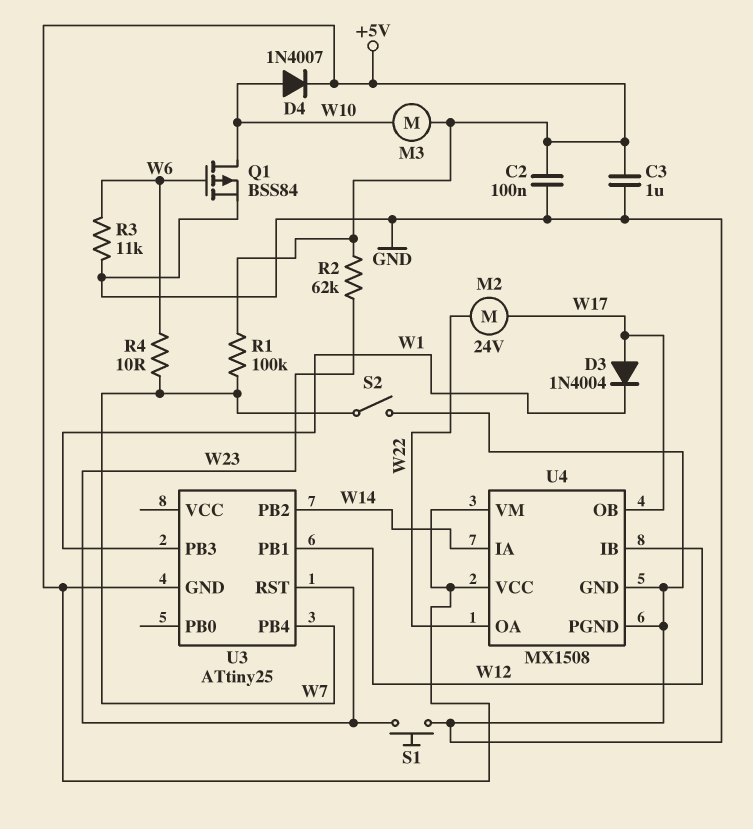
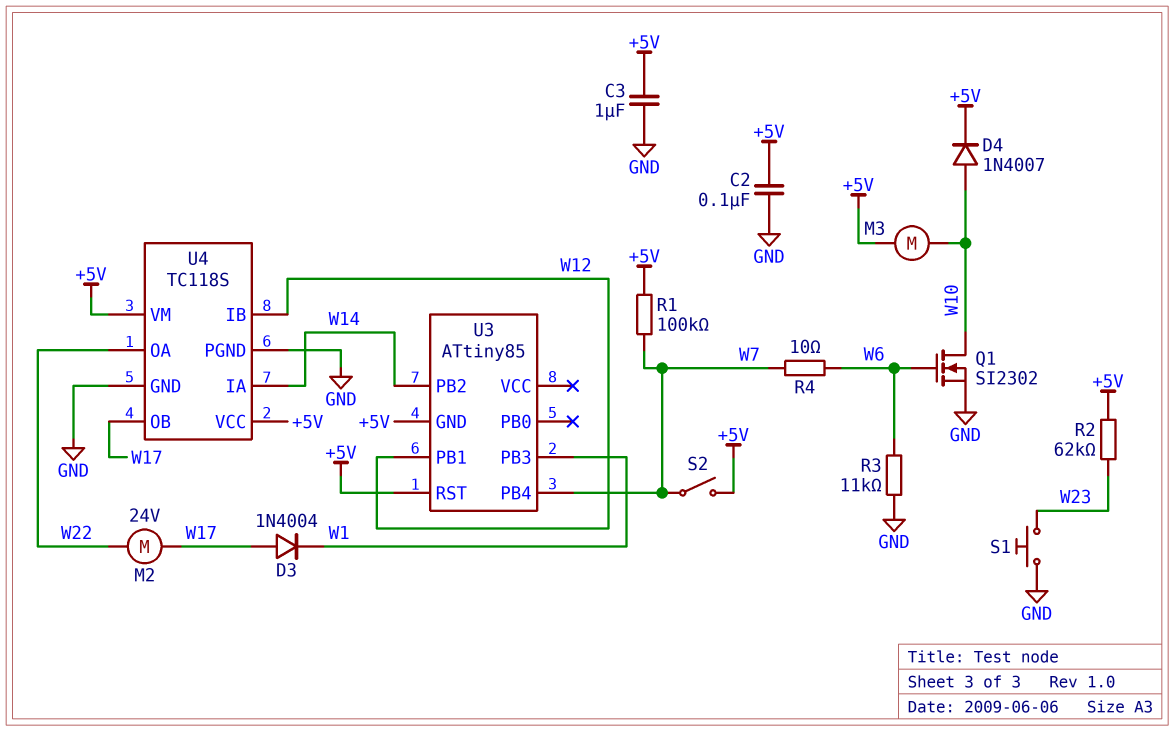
Q1: PMOS BSS84 (G W6, D W10, S GND) -> NMOS SI2302 (G W6, D W10, S GND)
S2: switch (GND, W7) -> switch (+5V, W7)
U3: ATtiny25 -> ATtiny85
U3 pin RST: W23 -> +5V
U4: MX1508 -> TC118S

